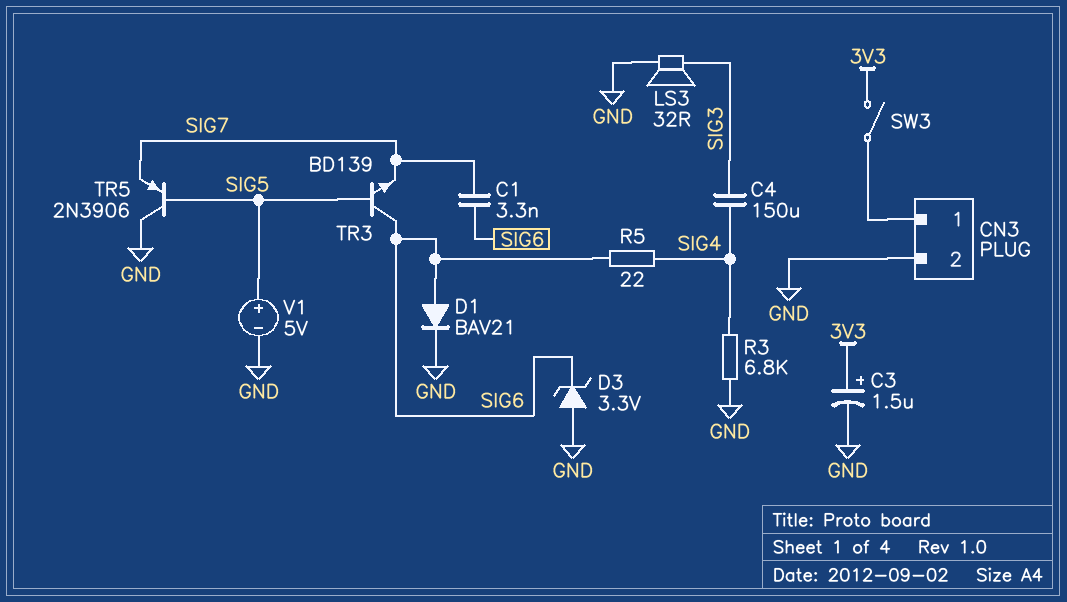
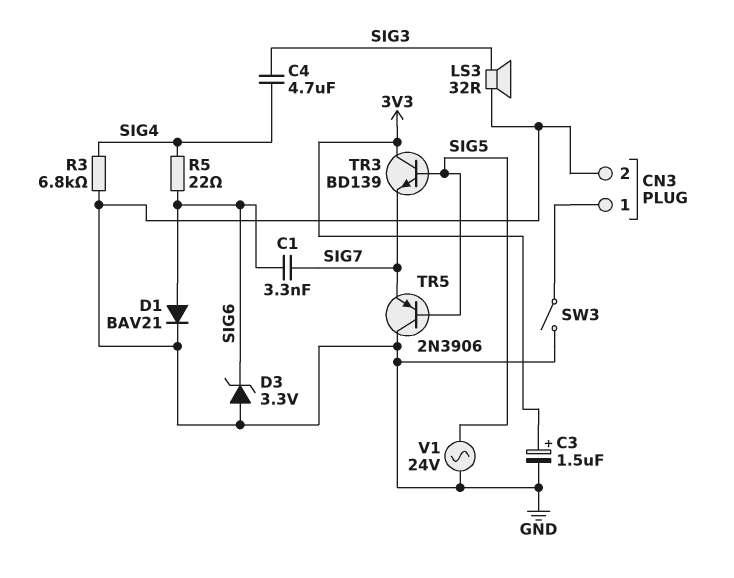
C4: 150uF (SIG3, SIG4) -> 4.7uF (SIG3, SIG4)
SW3: switch (3V3, CN3/1) -> switch (CN3/1, GND)
TR3: NPN BD139 (B SIG5, C SIG6, E SIG7) -> NPN BD139 (B SIG5, C 3V3, E SIG7)
V1: 5V (plus SIG5, minus GND) -> AC 24V (GND, SIG5)

